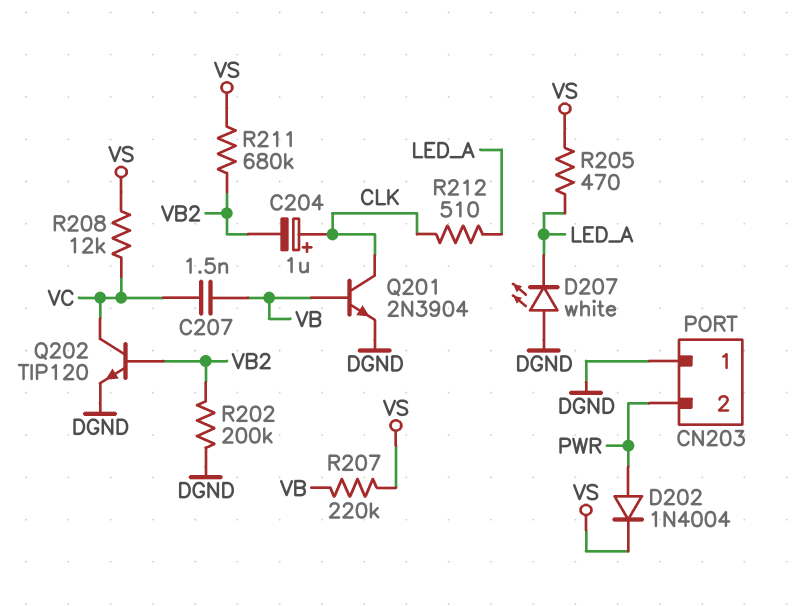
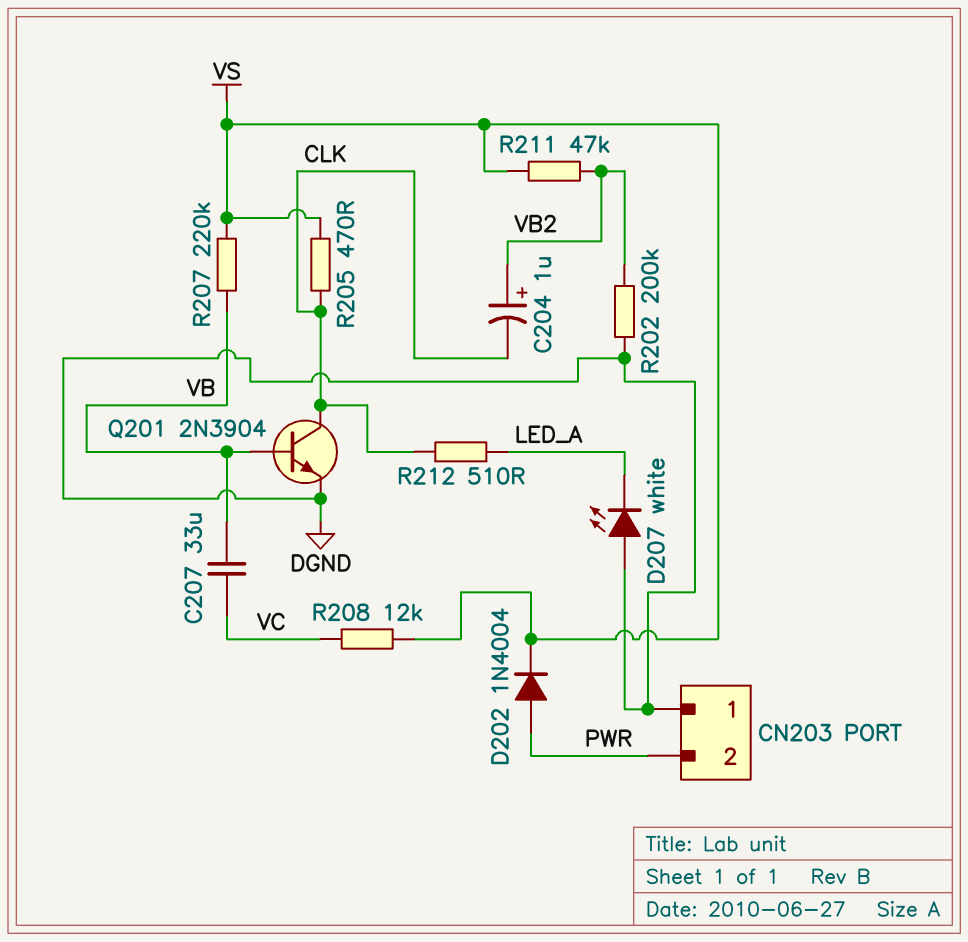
C204: 1uF (plus CLK, minus VB2) -> 1uF (plus VB2, minus CLK)
C207: 1.5nF (VB, VC) -> 33uF (VB, VC)
Q202: NPN TIP120 (B VB2, C VC, E DGND) -> none
R205: 470 (LED_A, VS) -> 470 (CLK, VS)
R211: 680k (VB2, VS) -> 47k (VB2, VS)

